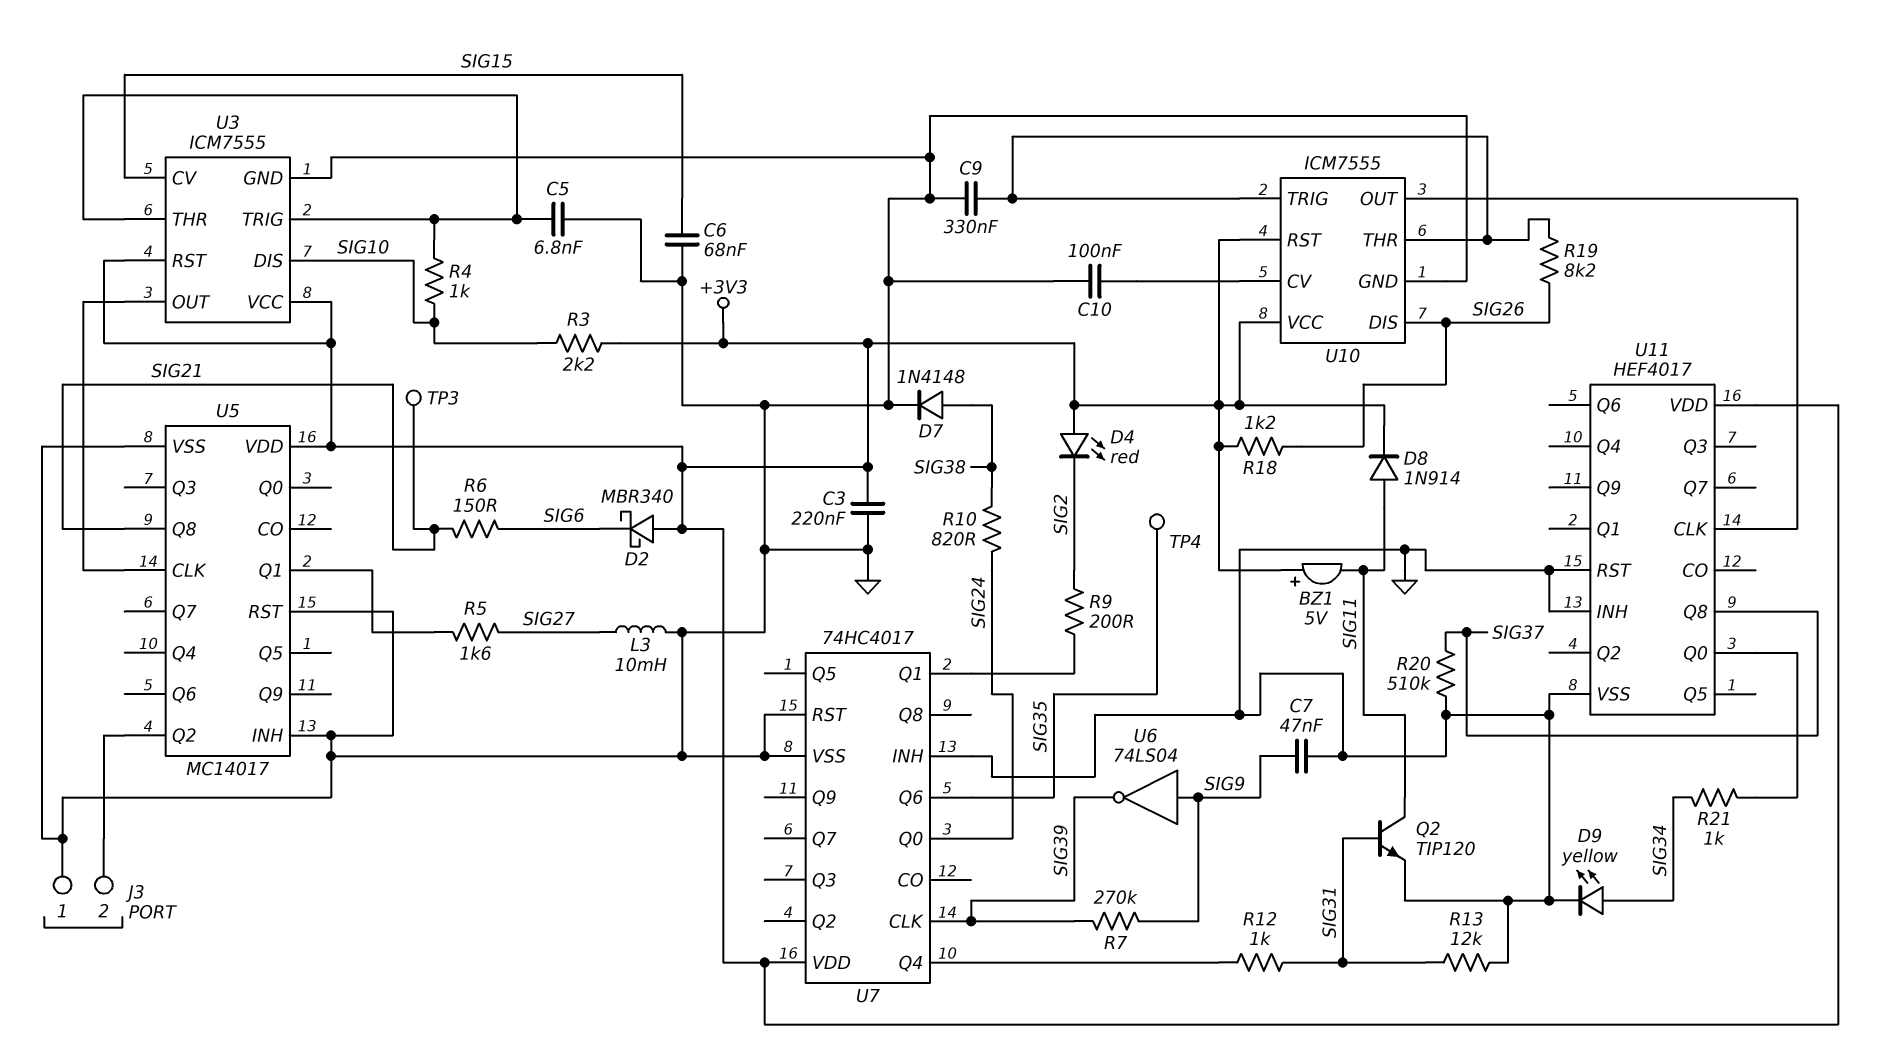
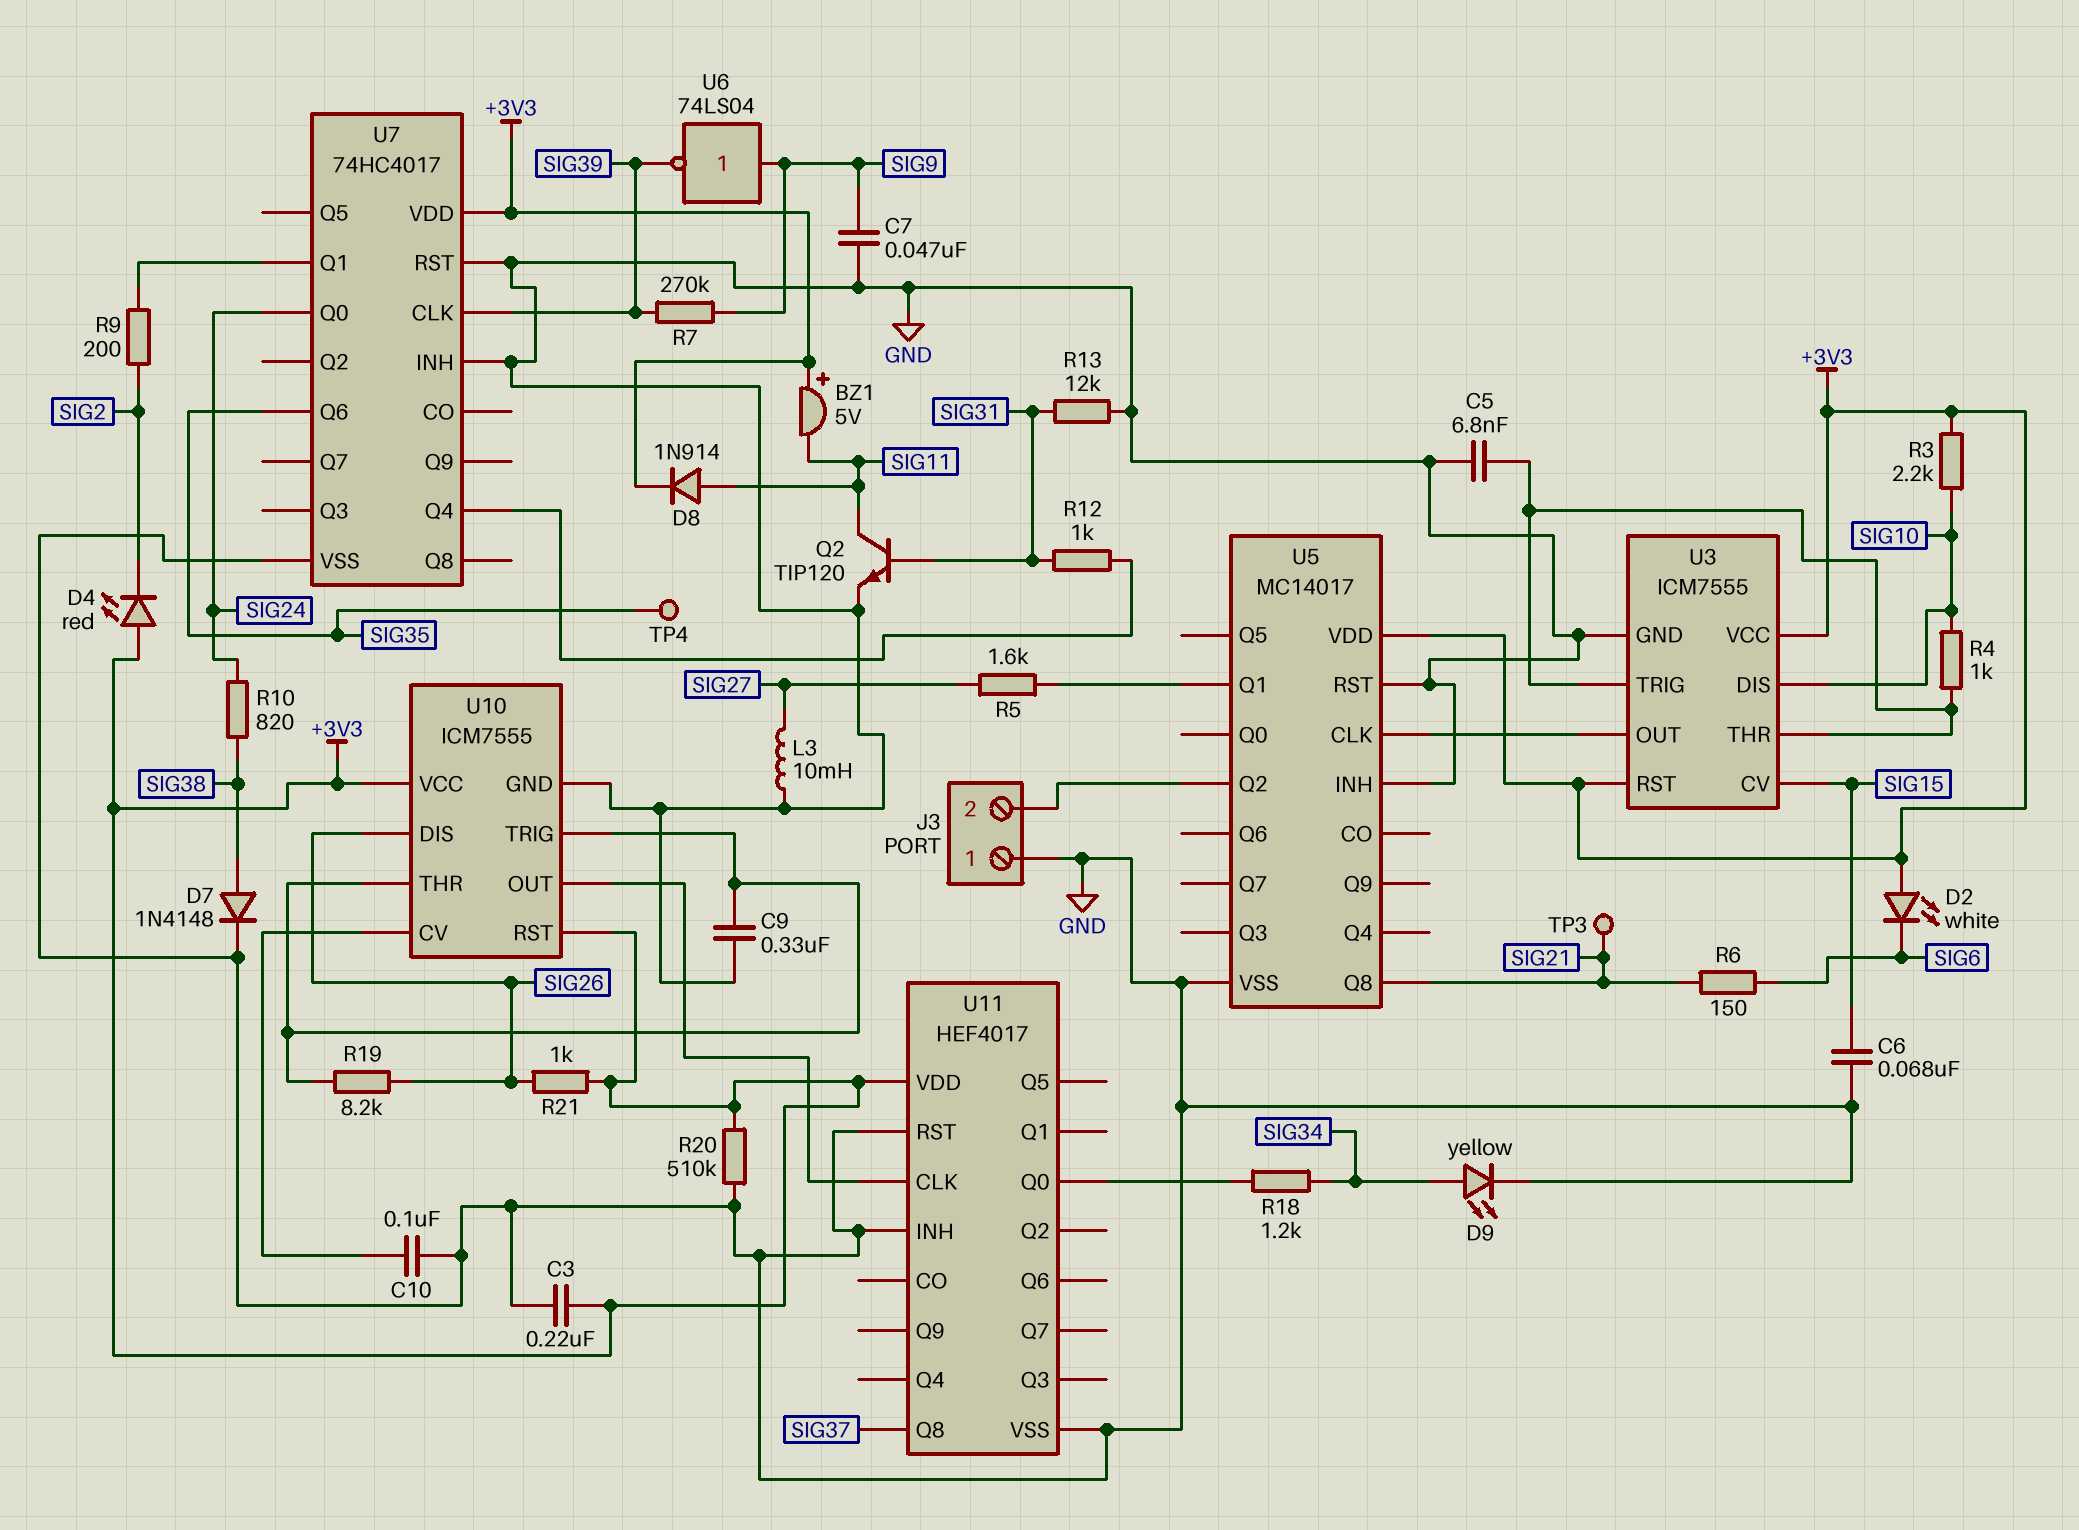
D2: schottky MBR340 (A +3V3, K SIG6) -> LED white (A +3V3, K SIG6)
R18: 1.2k (+3V3, SIG26) -> 1.2k (SIG34, U11/Q0)
R20: 510k (GND, SIG37) -> 510k (+3V3, GND)
R21: 1k (SIG34, U11/Q0) -> 1k (+3V3, SIG26)

